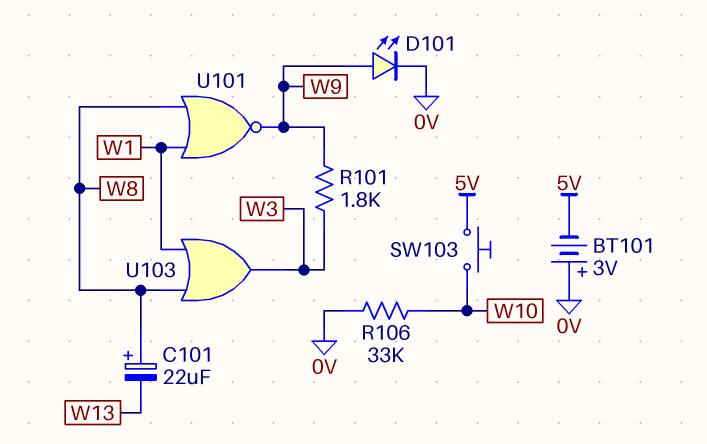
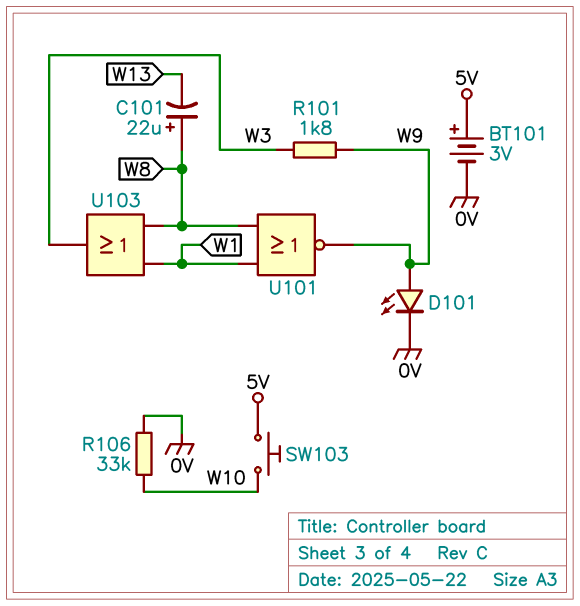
BT101: 3V (plus 0V, minus 5V) -> 3V (plus 5V, minus 0V)

